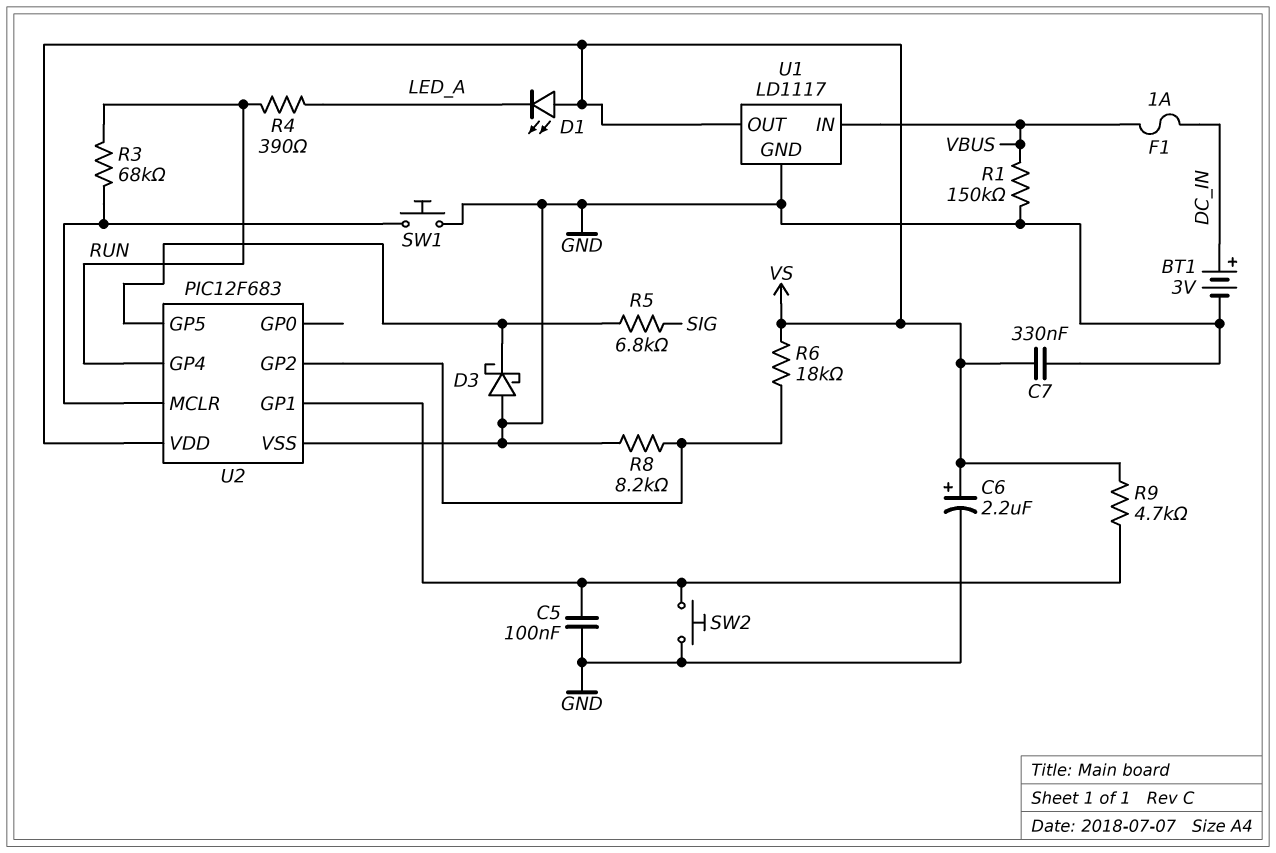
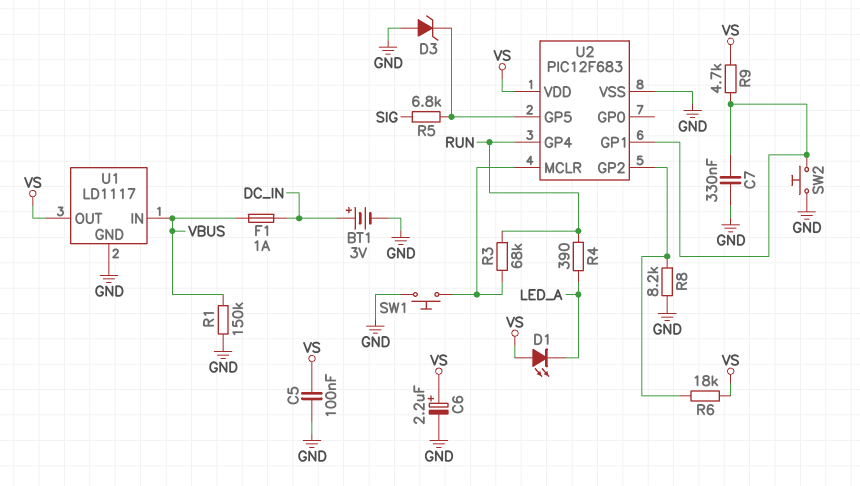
C5: 100nF (GND, U2/GP1) -> 100nF (GND, VS)
C7: 330nF (GND, VS) -> 330nF (GND, U2/GP1)
D3: schottky (A GND, K U2/GP5) -> zener (A GND, K U2/GP5)

